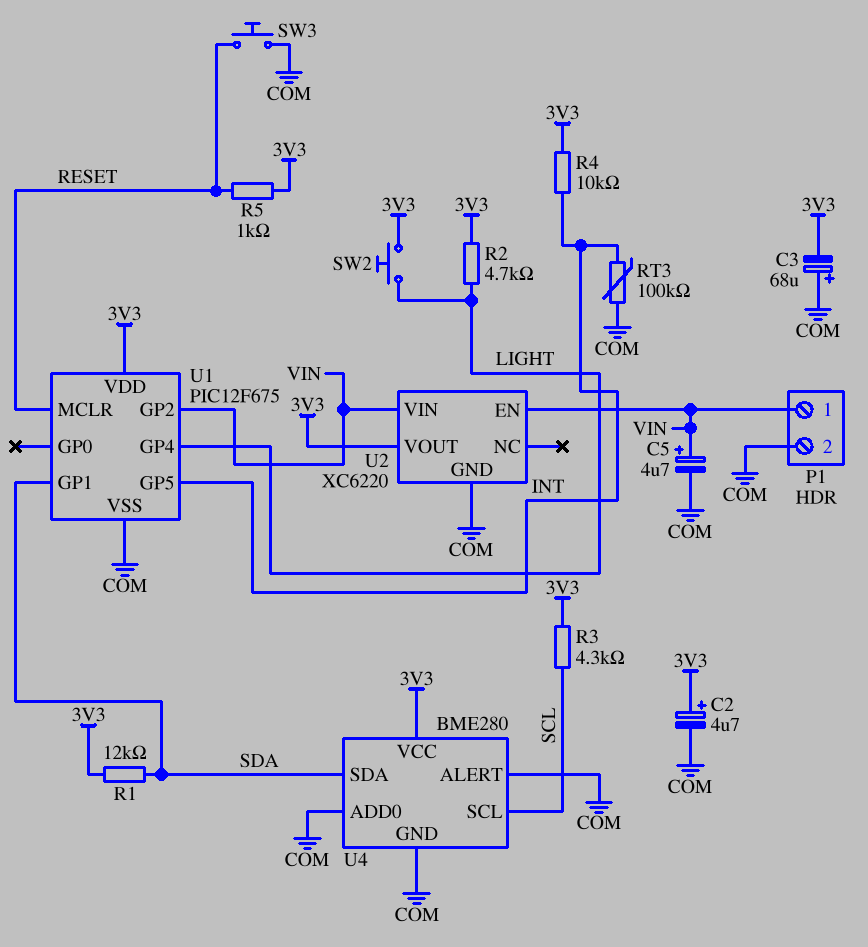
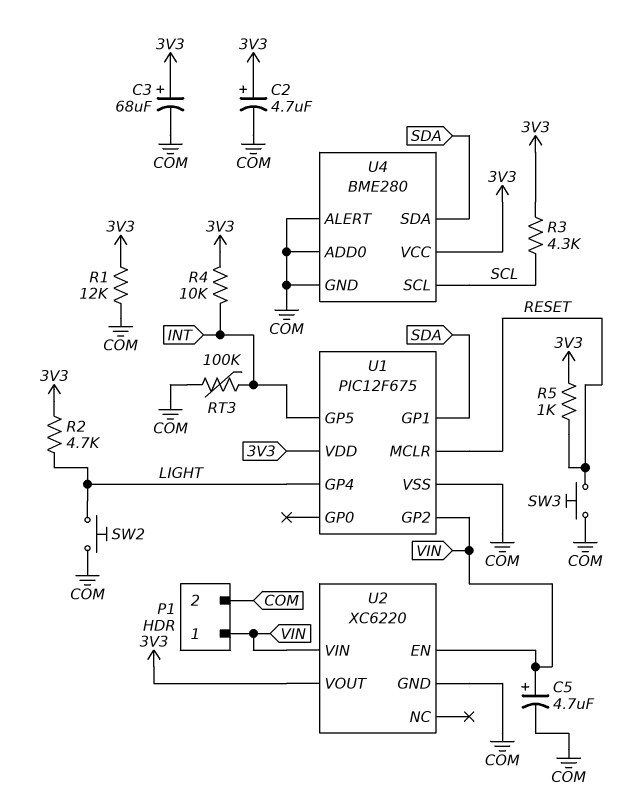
C3: 68uF (plus COM, minus 3V3) -> 68uF (plus 3V3, minus COM)
R1: 12k (3V3, SDA) -> 12k (3V3, COM)
SW2: button (3V3, LIGHT) -> button (COM, LIGHT)

